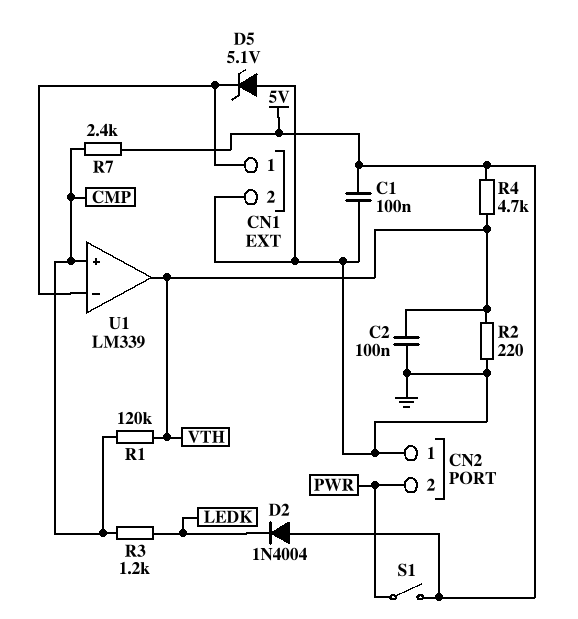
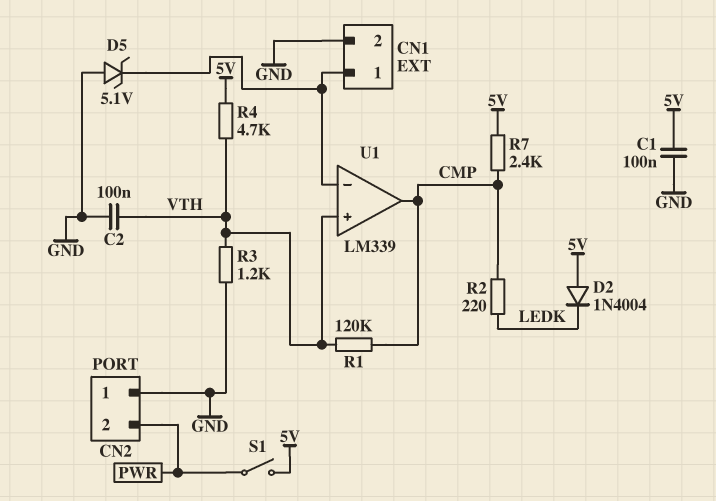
R2: 220 (GND, VTH) -> 220 (CMP, LEDK)
R3: 1.2k (CMP, LEDK) -> 1.2k (GND, VTH)
U1 pin in+: CMP -> VTH
U1 pin out: VTH -> CMP

